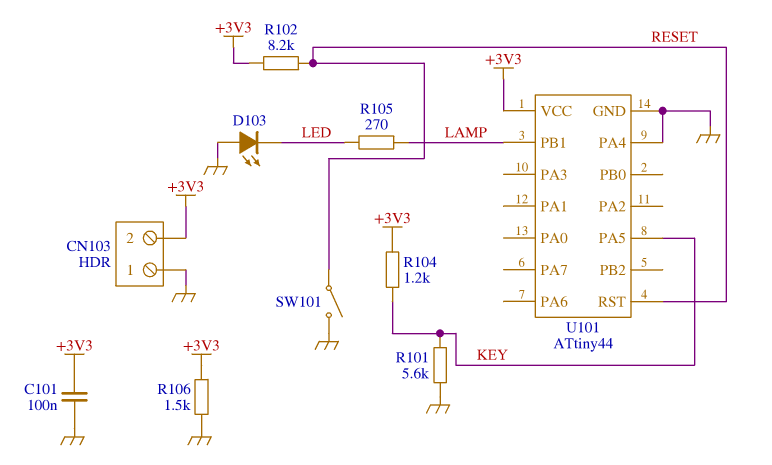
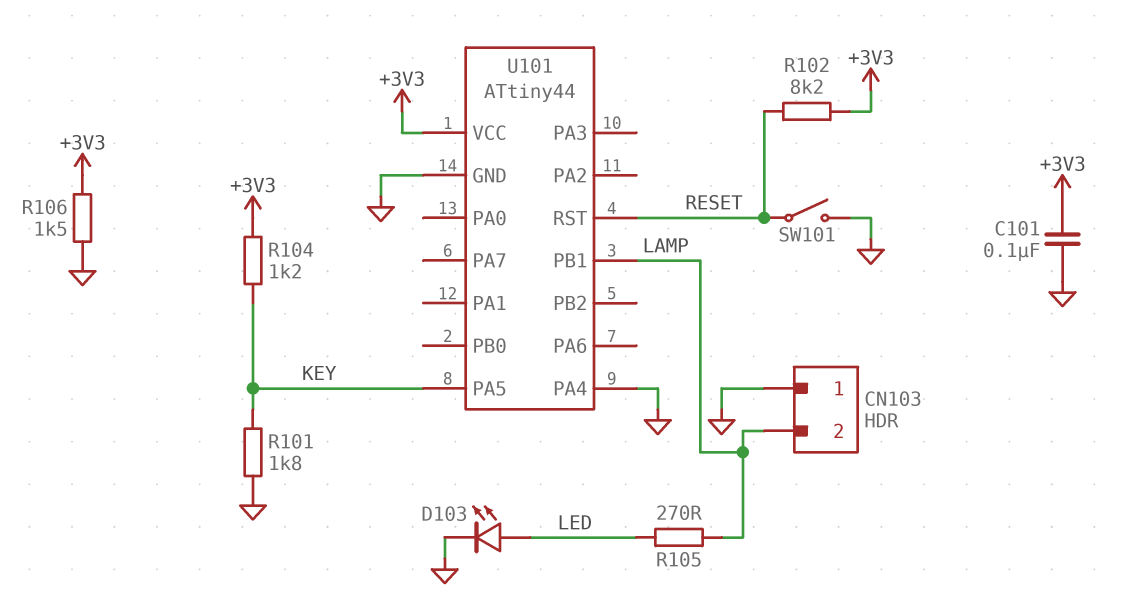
CN103 pin 2: +3V3 -> LAMP
D103: LED (A GND, K LED) -> LED (A LED, K GND)
R101: 5.6k (GND, KEY) -> 1.8k (GND, KEY)

